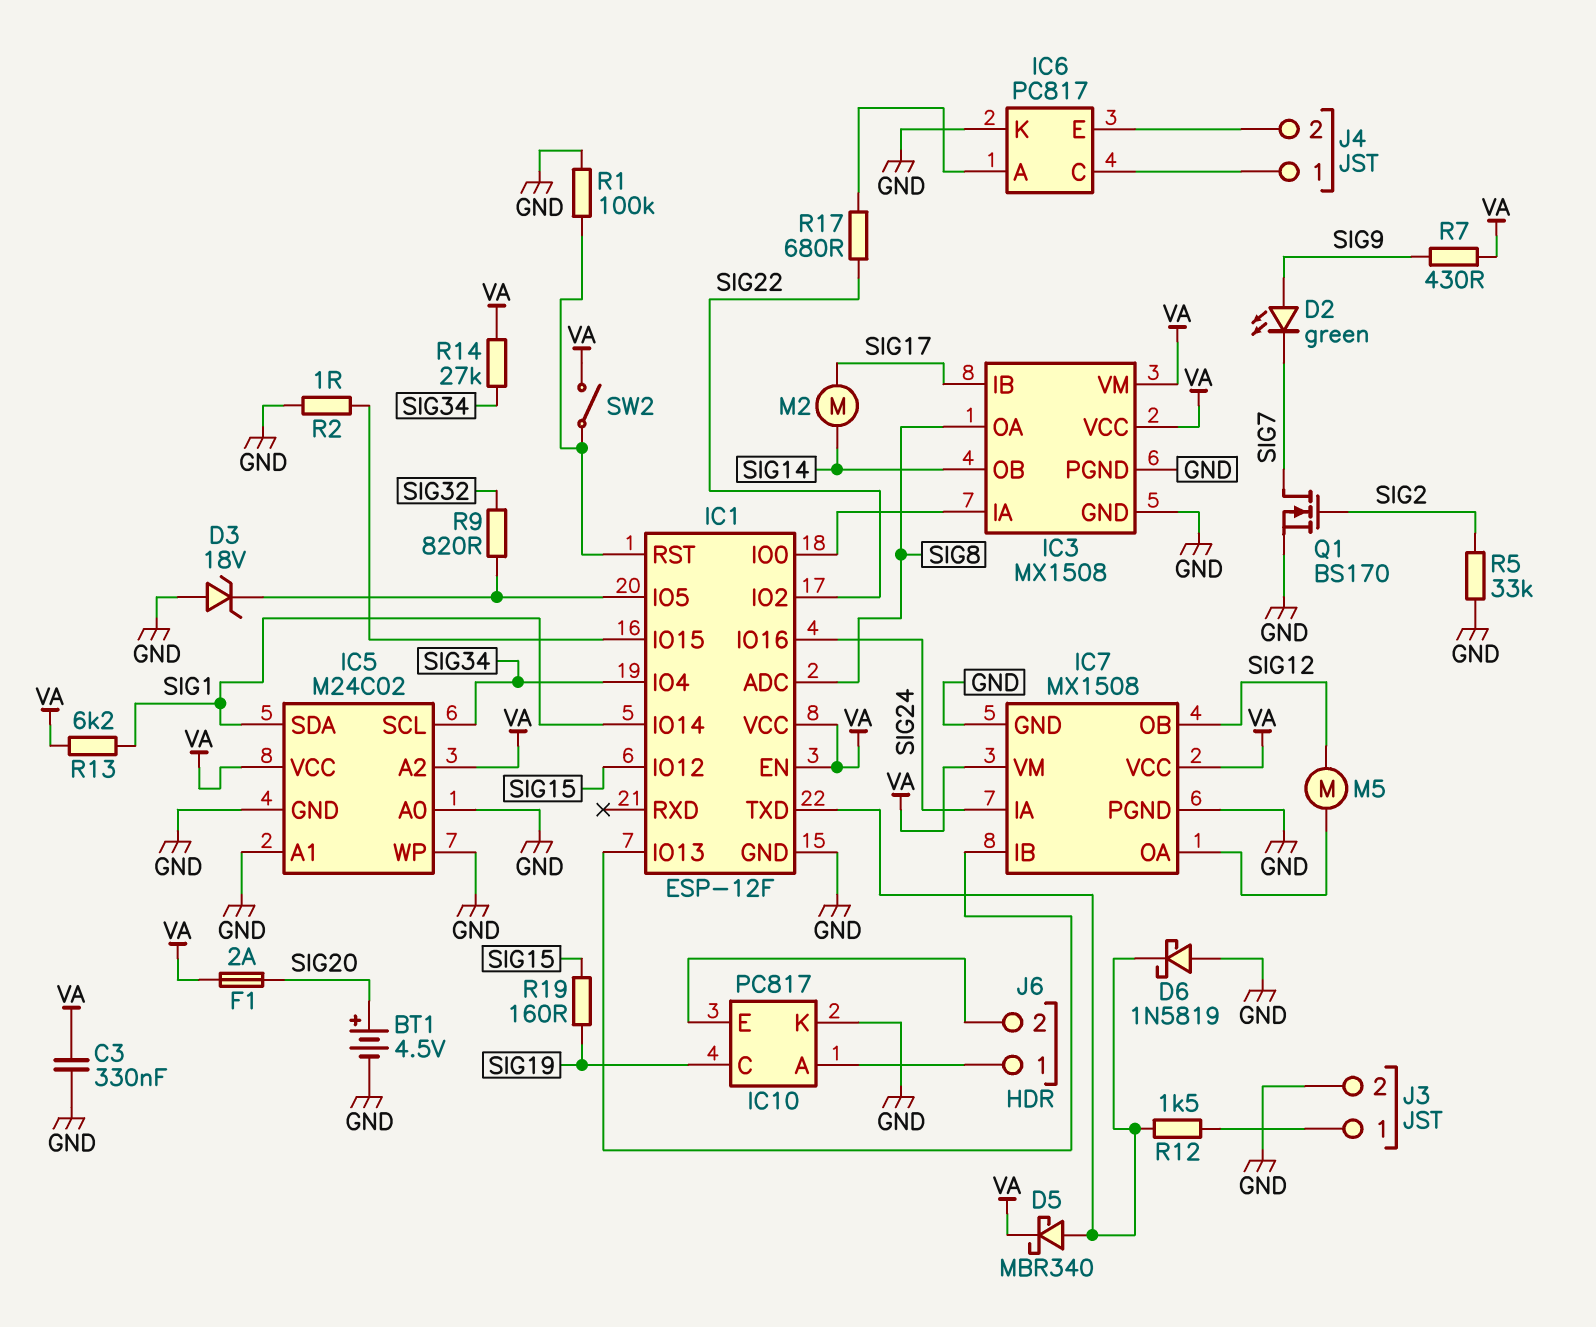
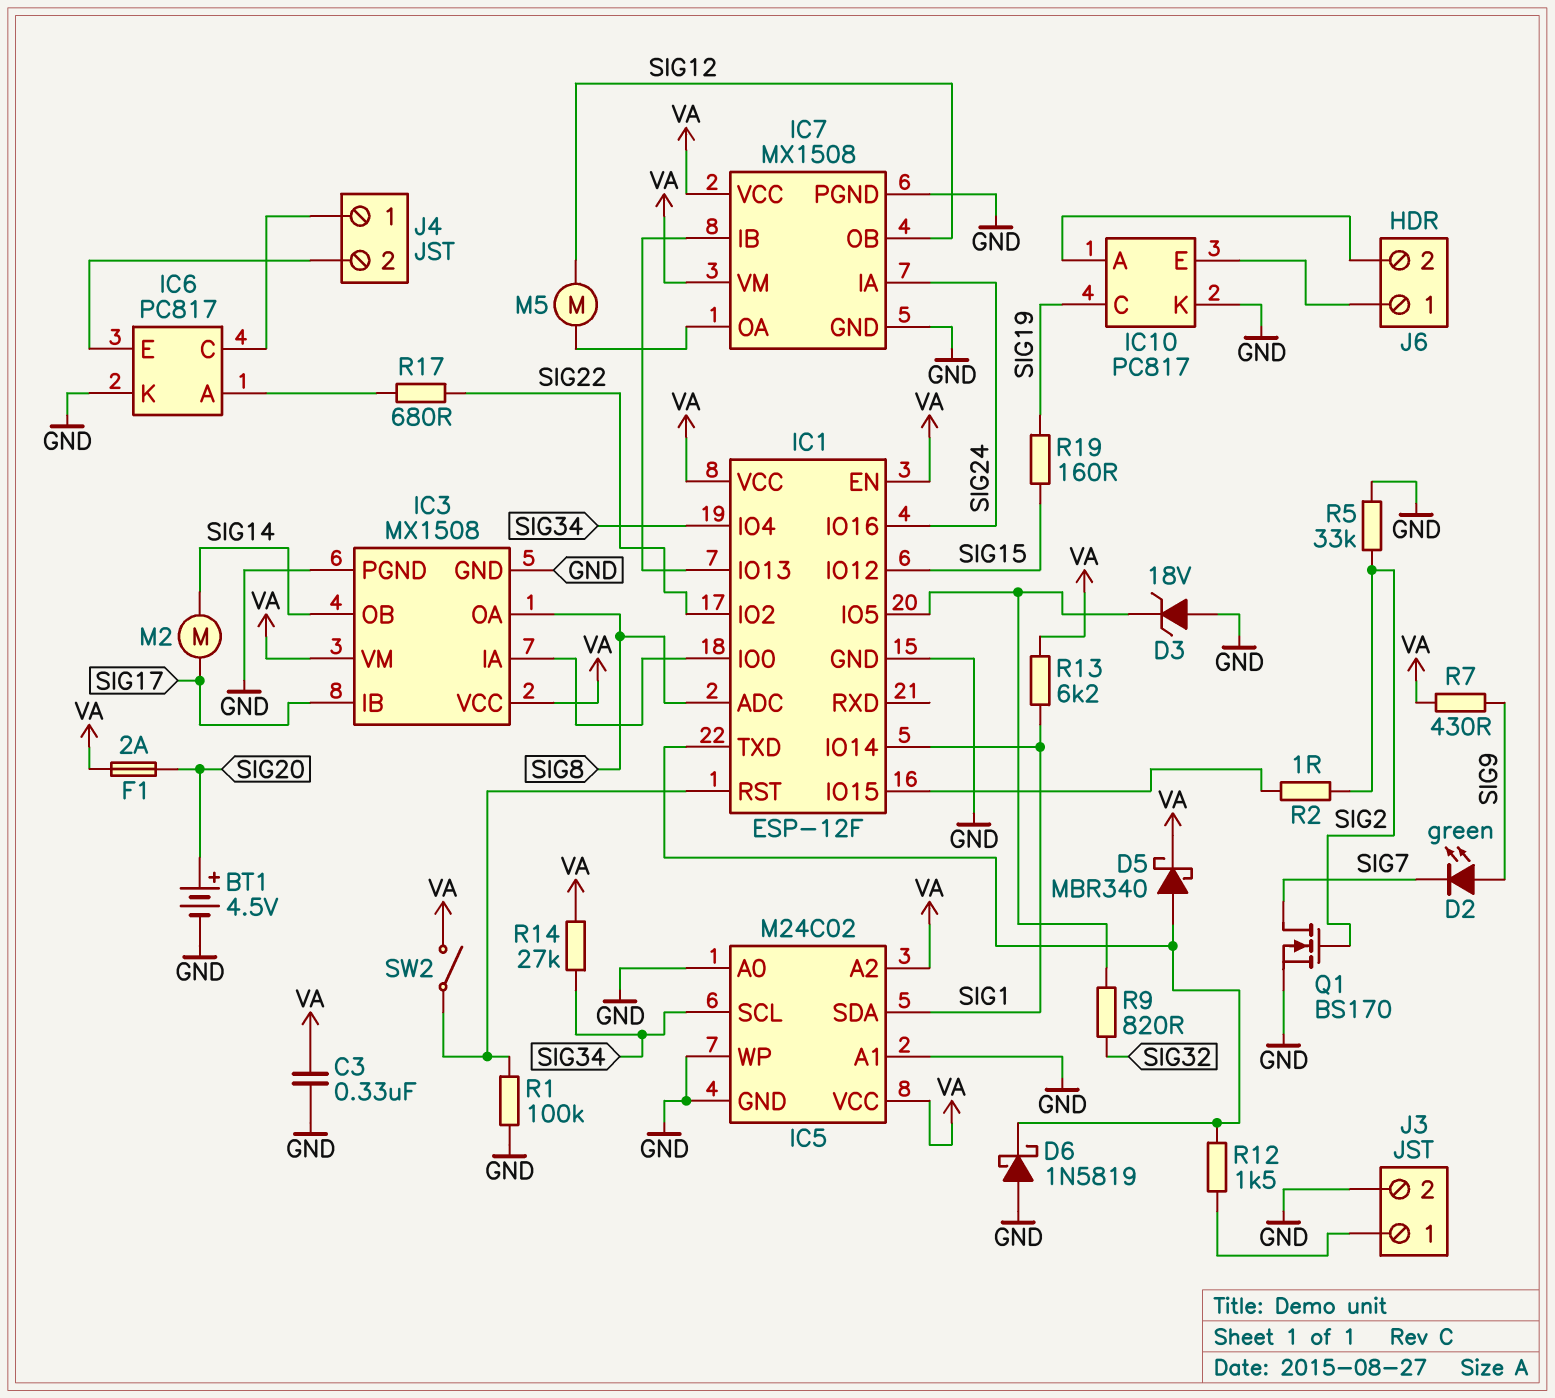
J6 pin 1: IC10/A -> IC10/E
J6 pin 2: IC10/E -> IC10/A
R2: 1 (GND, IC1/IO15) -> 1 (IC1/IO15, SIG2)

